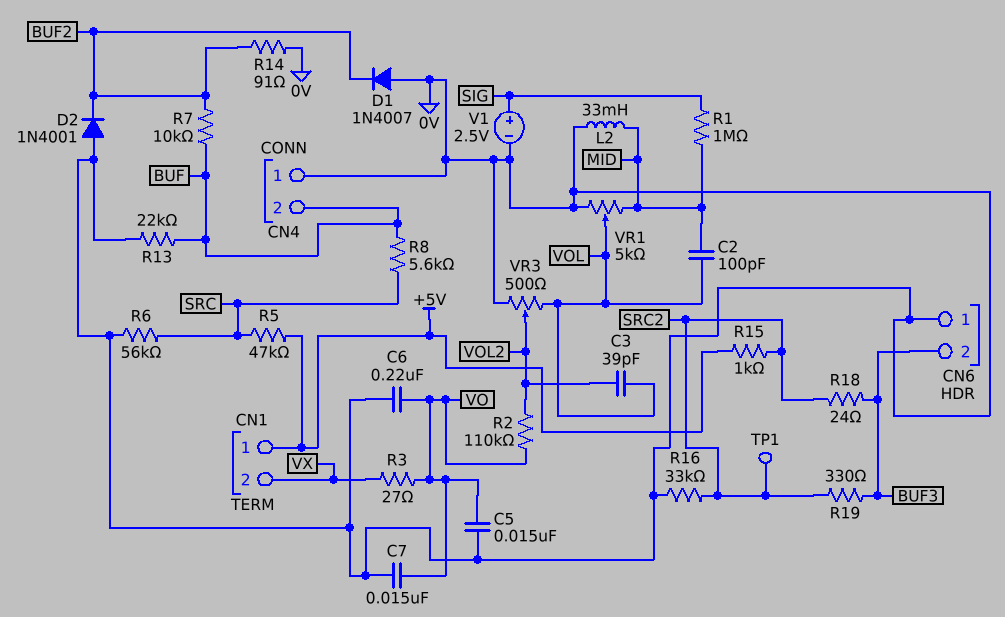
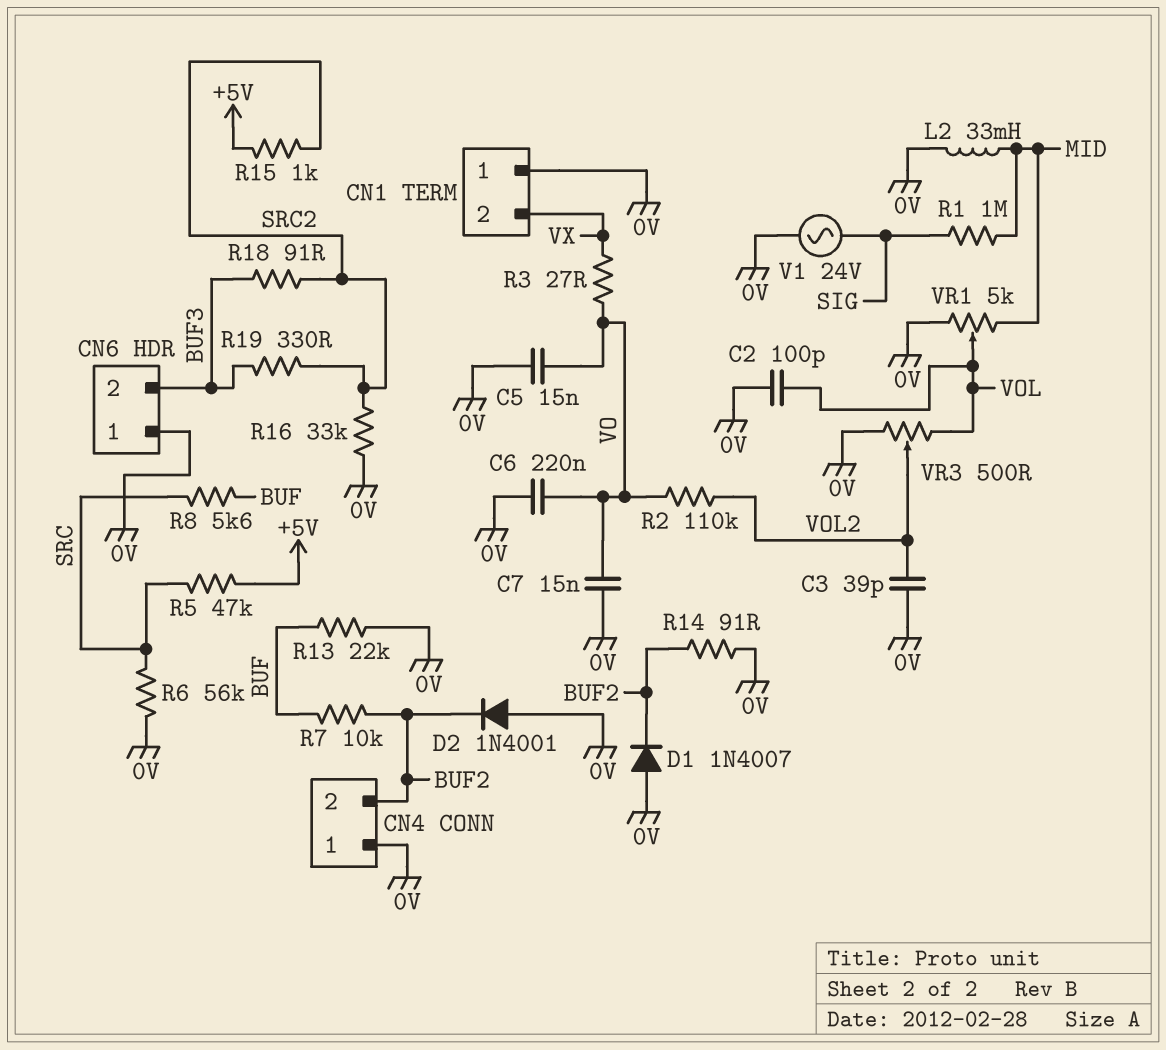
C2: 100pF (MID, VOL) -> 100pF (0V, VOL)
C3: 39pF (VOL, VOL2) -> 39pF (0V, VOL2)
CN1 pin 1: +5V -> 0V
CN4 pin 2: BUF -> BUF2
R18: 24 (BUF3, SRC2) -> 91 (BUF3, SRC2)
TP1: test point (SRC2) -> none
V1: 2.5V (plus SIG, minus 0V) -> AC 24V (0V, SIG)

